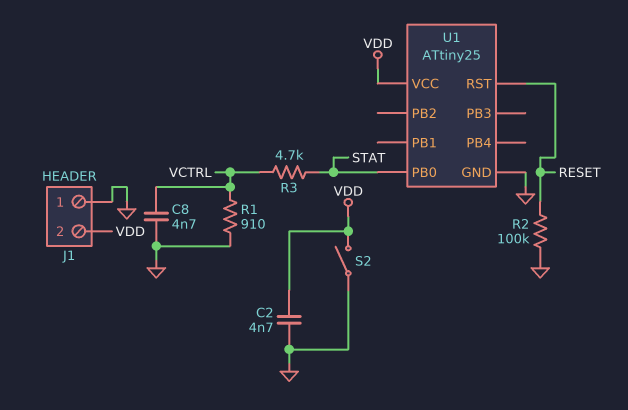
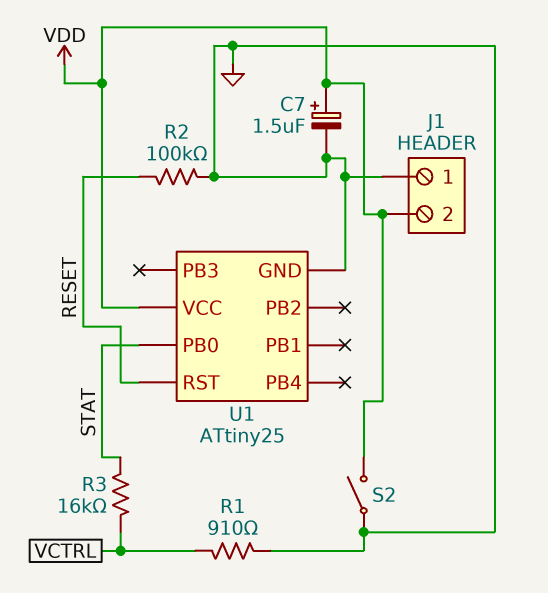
C2: 4.7nF (GND, VDD) -> none
C7: none -> 1.5uF (plus VDD, minus GND)
C8: 4.7nF (GND, VCTRL) -> none
R3: 4.7k (STAT, VCTRL) -> 16k (STAT, VCTRL)

